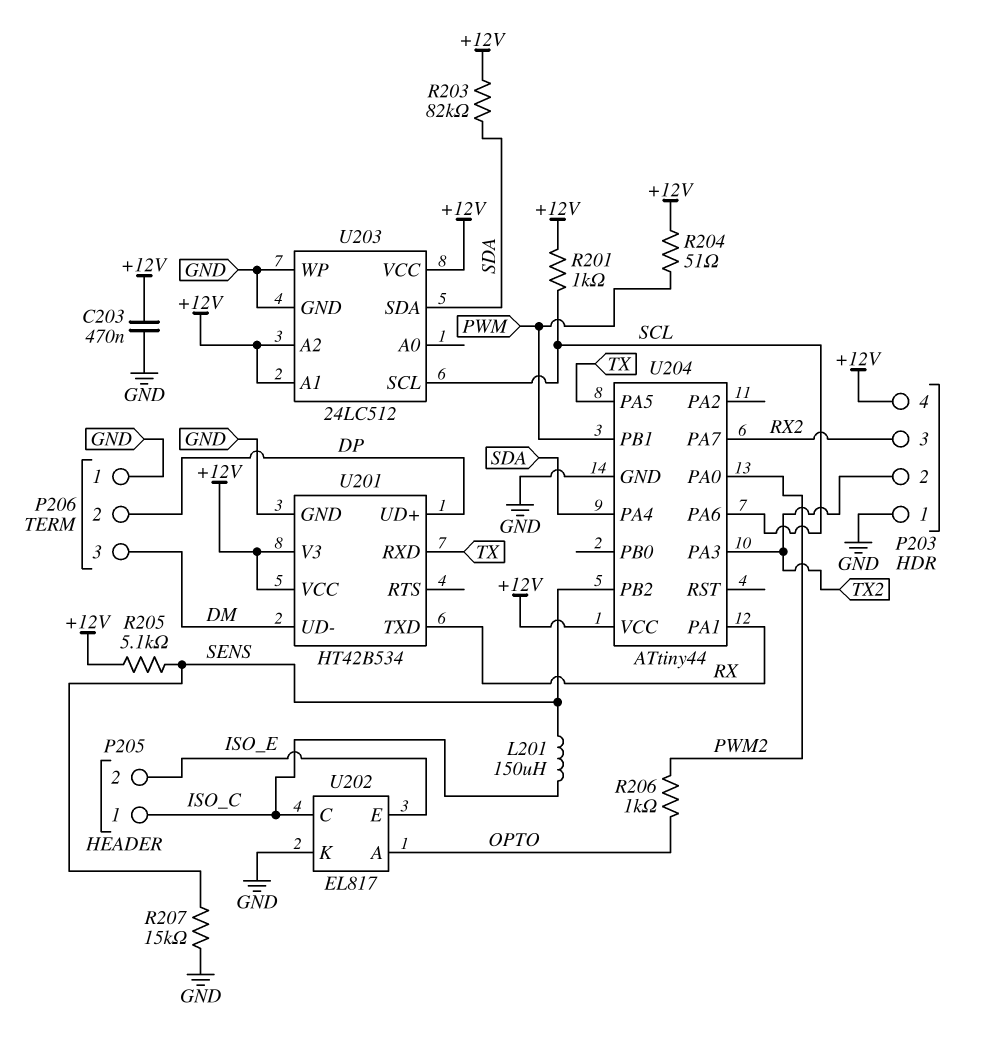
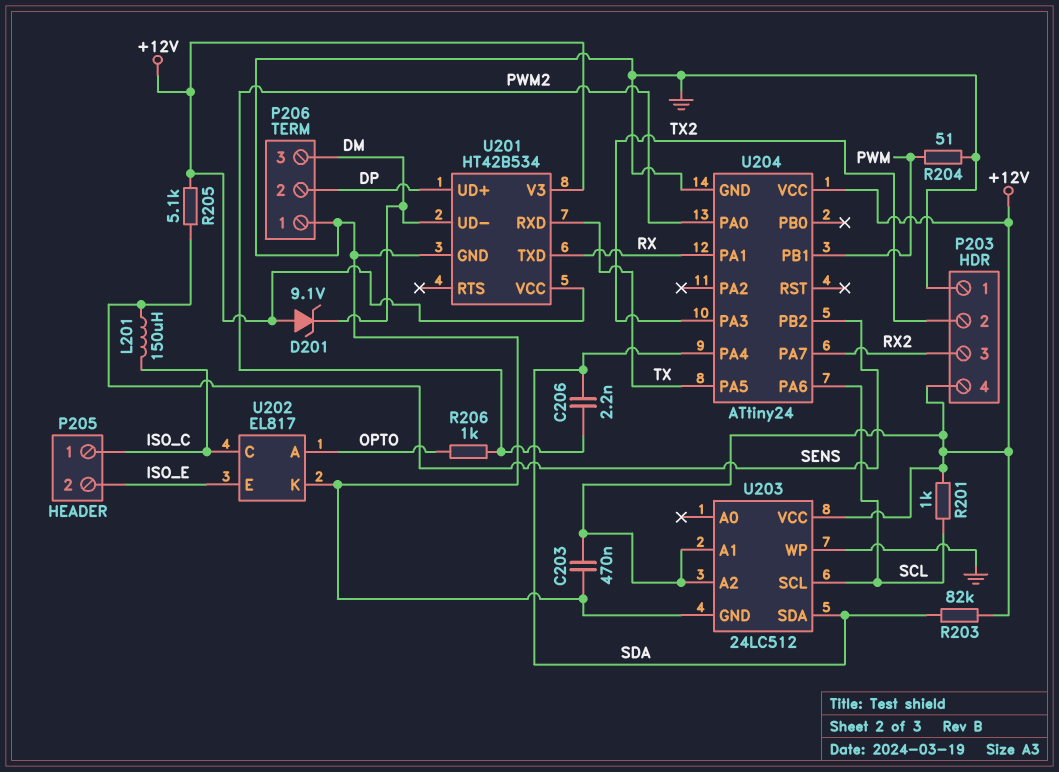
C206: none -> 2.2nF (PWM2, SDA)
D201: none -> zener 9.1V (A +12V, K DM)
R204: 51 (+12V, PWM) -> 51 (GND, PWM)
R207: 15k (GND, SENS) -> none
U204: ATtiny44 -> ATtiny24

